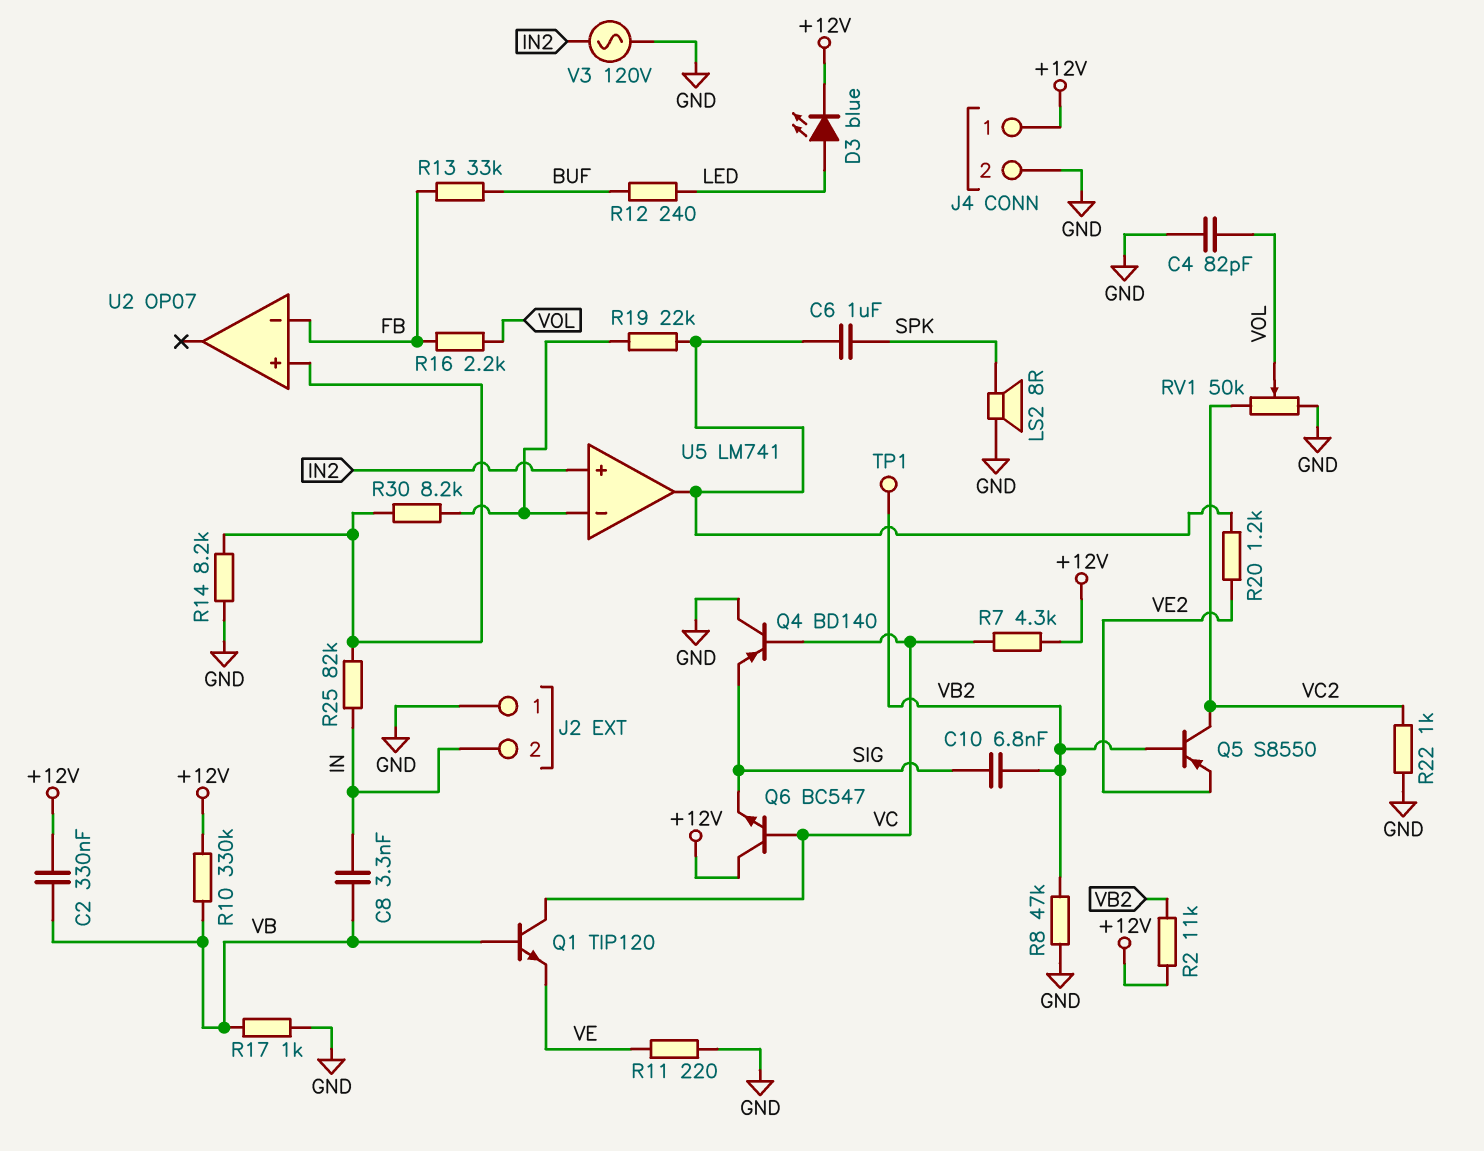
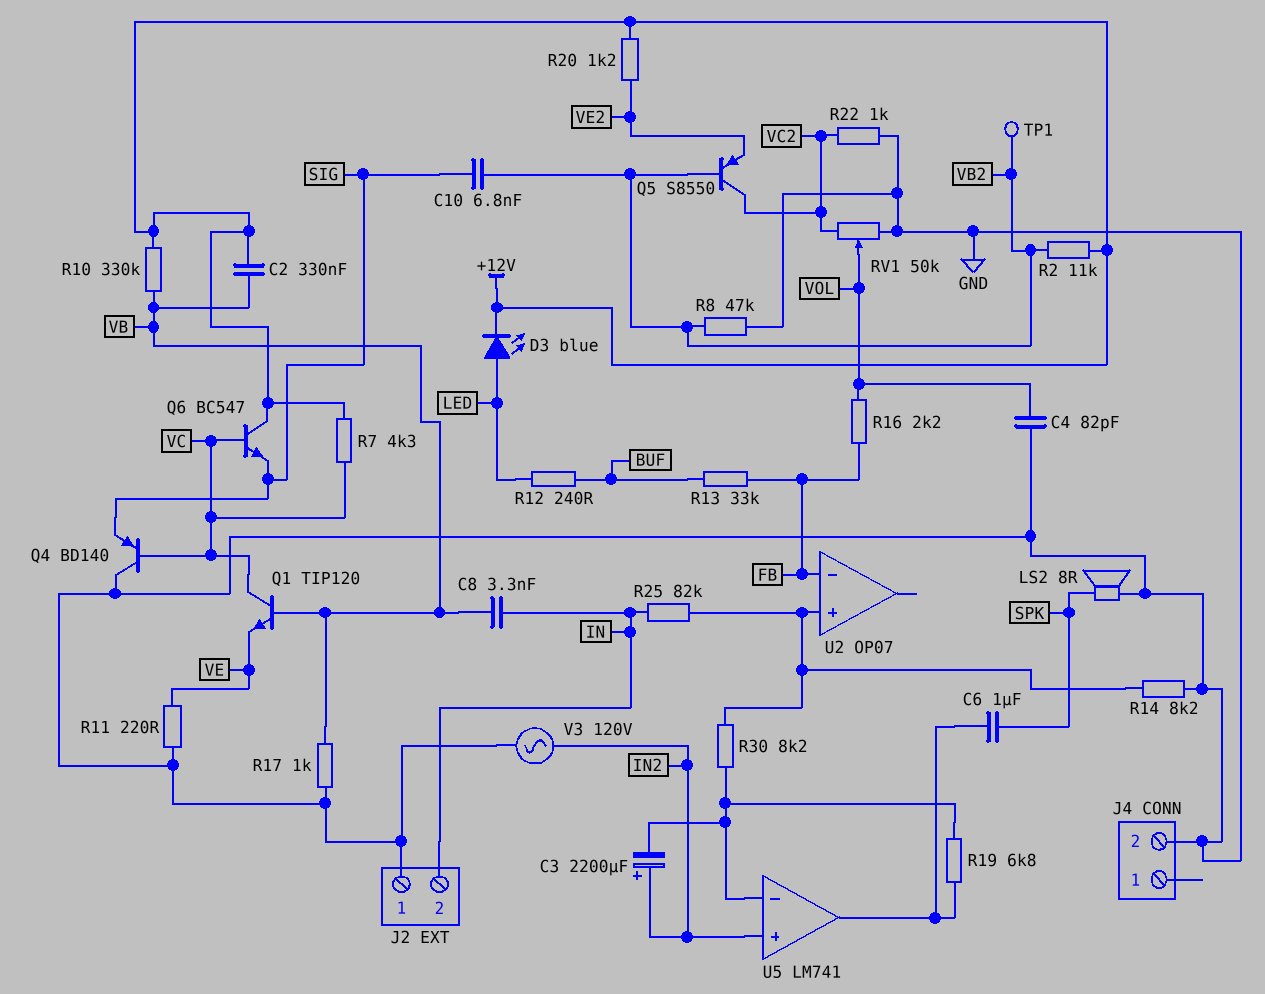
C3: none -> 2200uF (plus IN2, minus U5/in-)
J4 pin 1: +12V -> none
R19: 22k (U5/in-, U5/out) -> 6.8k (U5/in-, U5/out)
R20: 1.2k (U5/out, VE2) -> 1.2k (+12V, VE2)

